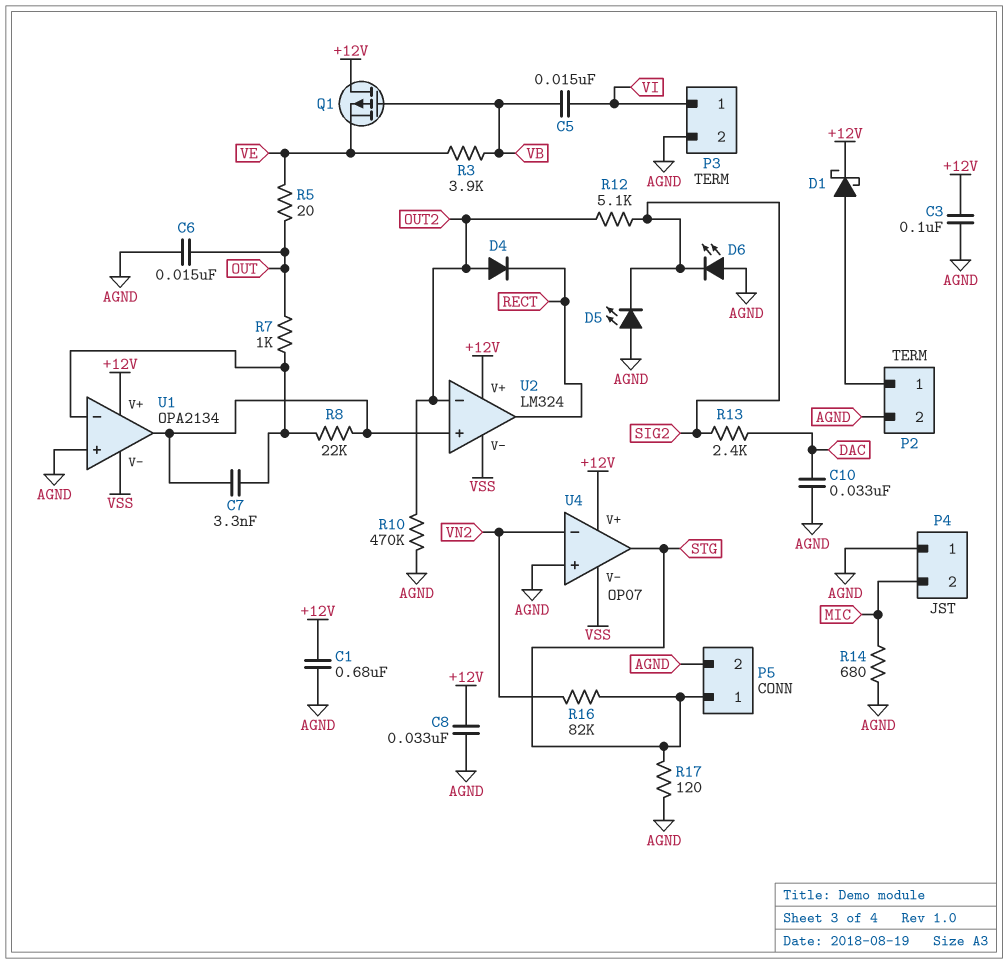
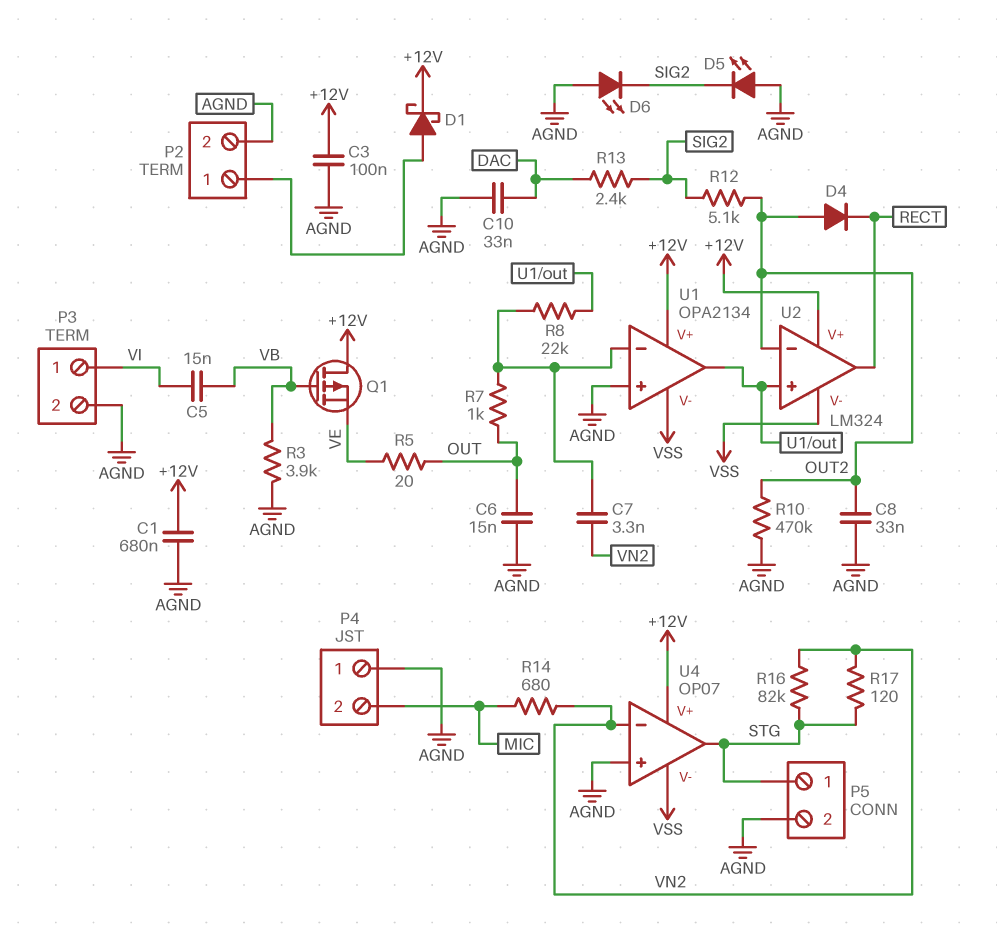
C7: 3.3nF (U1/in-, U1/out) -> 3.3nF (U1/in-, VN2)
C8: 33nF (+12V, AGND) -> 33nF (AGND, OUT2)
R3: 3.9k (VB, VE) -> 3.9k (AGND, VB)
R14: 680 (AGND, MIC) -> 680 (MIC, VN2)
R17: 120 (AGND, STG) -> 120 (STG, VN2)

